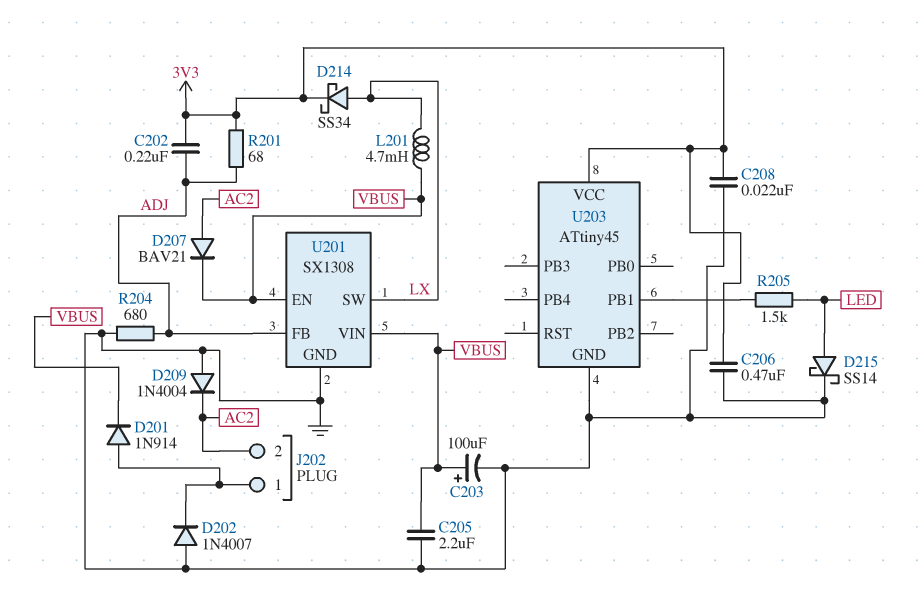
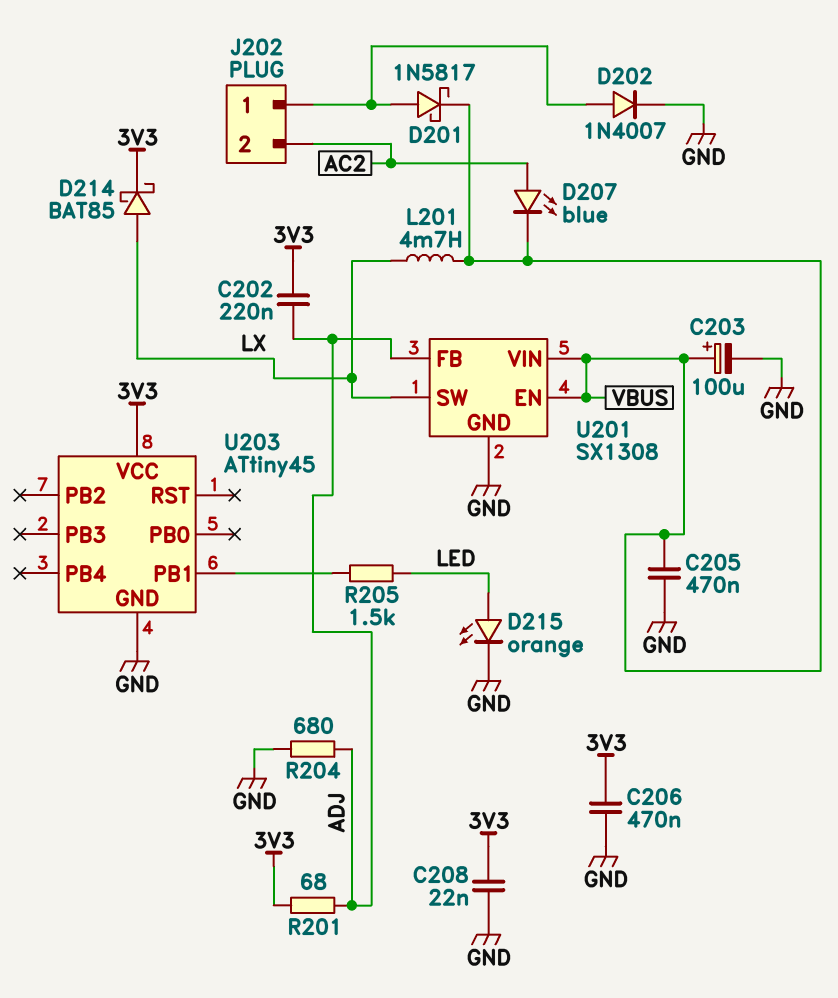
C205: 2.2uF (GND, VBUS) -> 470nF (GND, VBUS)
D201: diode 1N914 (A J202/1, K VBUS) -> schottky 1N5817 (A J202/1, K VBUS)
D202: diode 1N4007 (A GND, K J202/1) -> diode 1N4007 (A J202/1, K GND)
D207: diode BAV21 (A AC2, K VBUS) -> LED blue (A AC2, K VBUS)
D209: diode 1N4004 (A GND, K AC2) -> none
D214: schottky SS34 (A LX, K 3V3) -> schottky BAT85 (A LX, K 3V3)
D215: schottky SS14 (A LED, K GND) -> LED orange (A LED, K GND)

